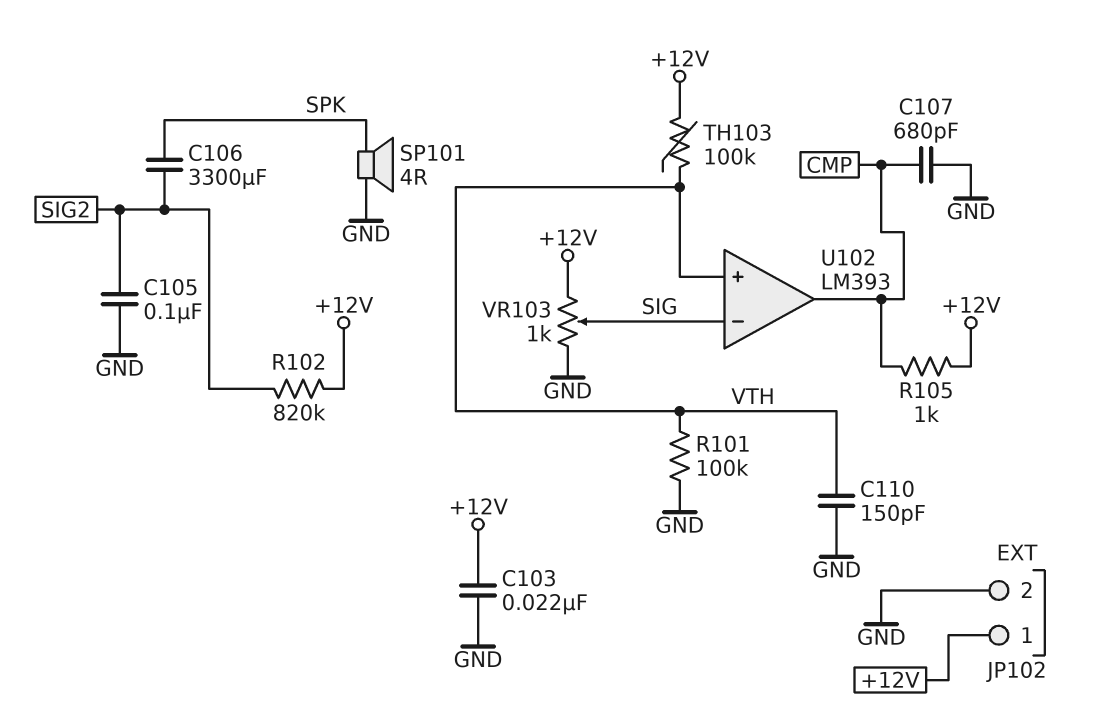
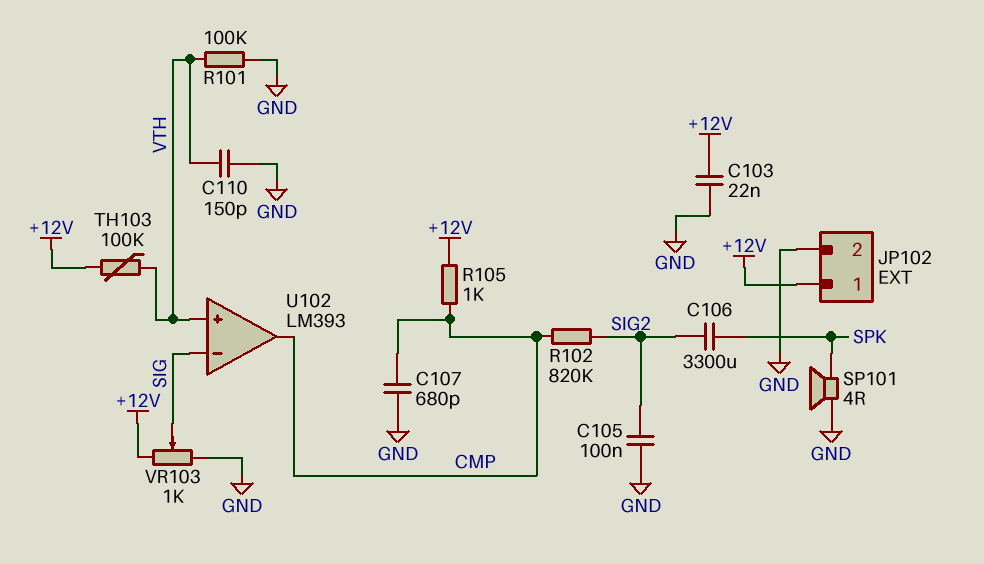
R102: 820k (+12V, SIG2) -> 820k (CMP, SIG2)

